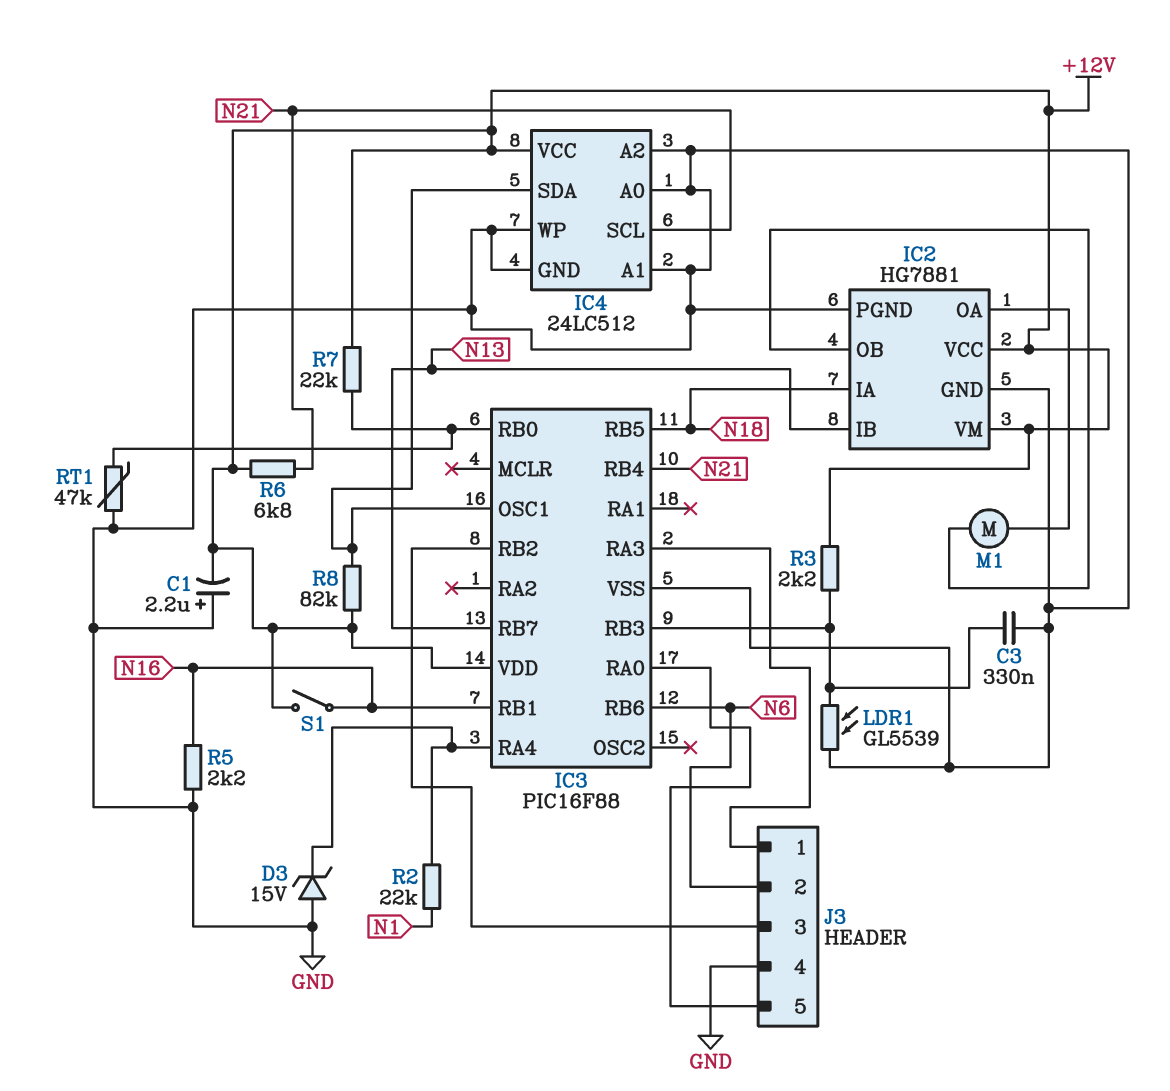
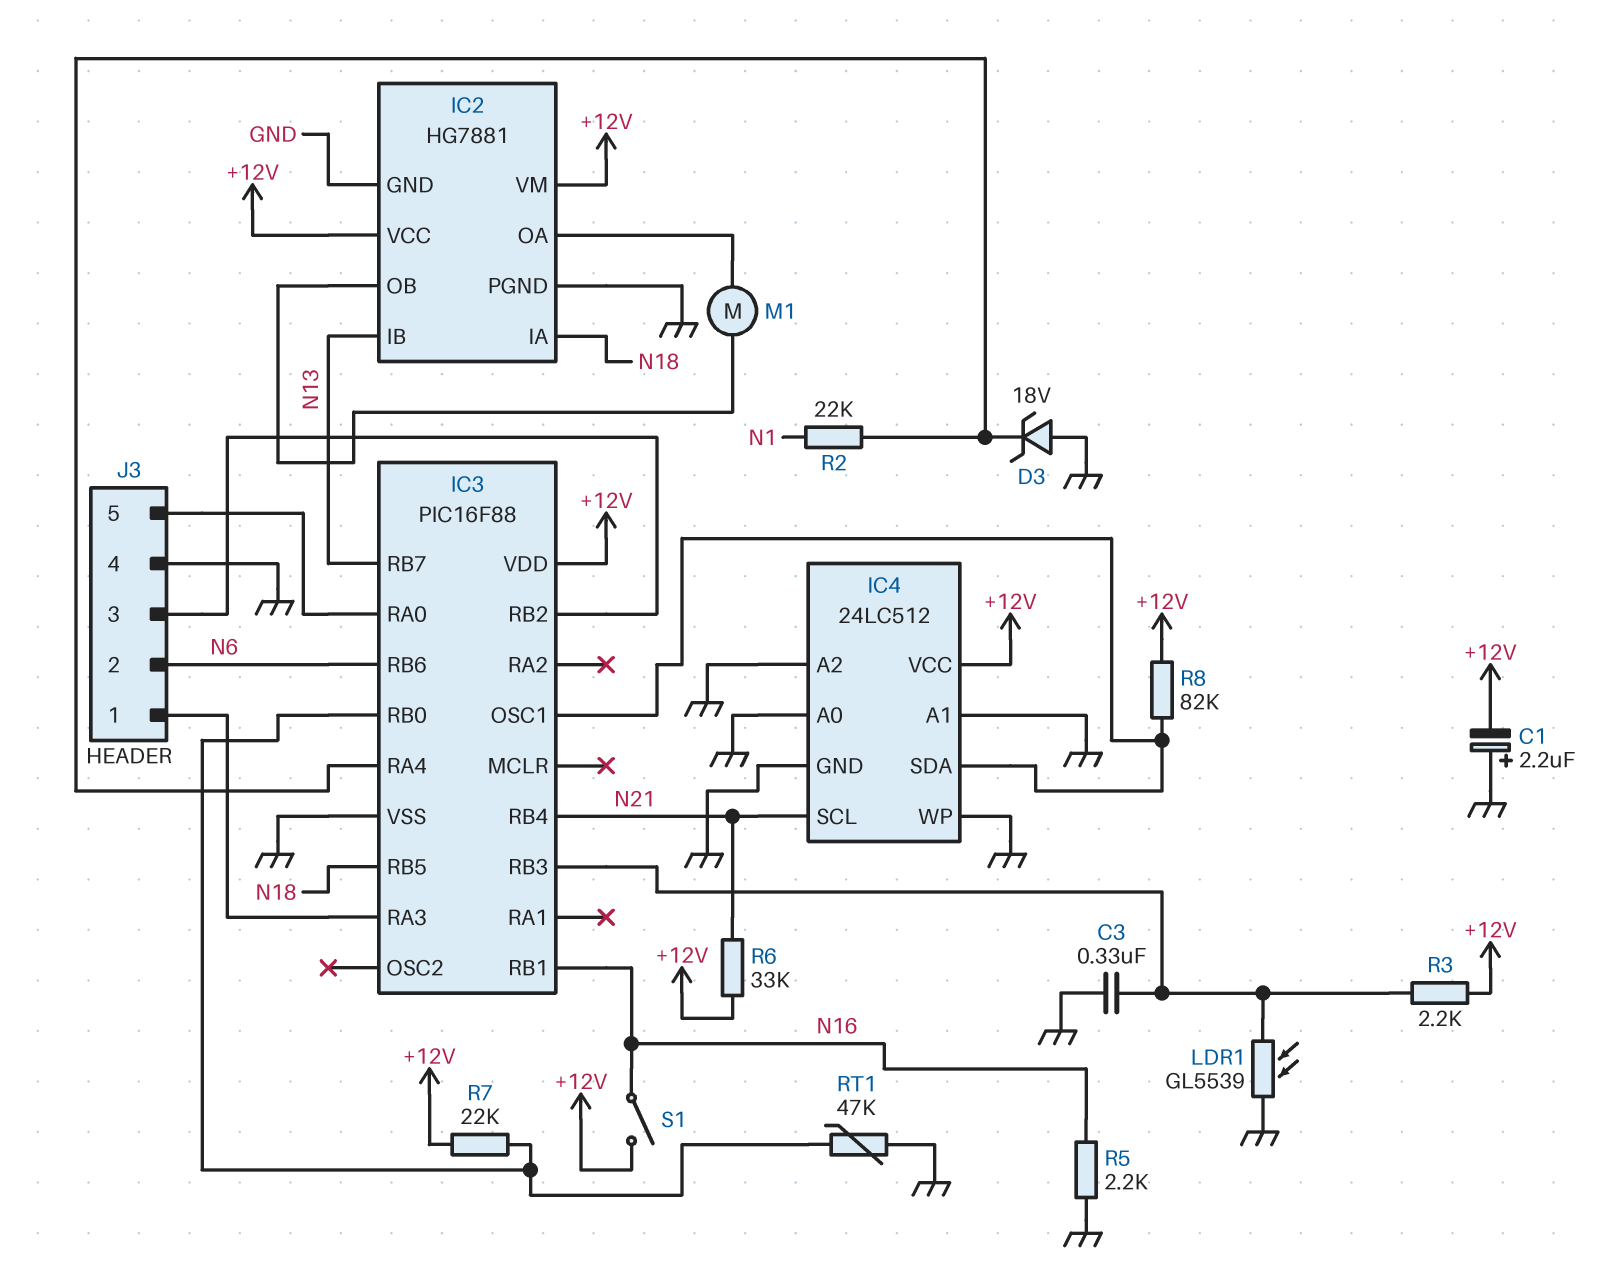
D3: zener 15V (A GND, K IC3/RA4) -> zener 18V (A GND, K IC3/RA4)
R6: 6.8k (+12V, N21) -> 33k (+12V, N21)

